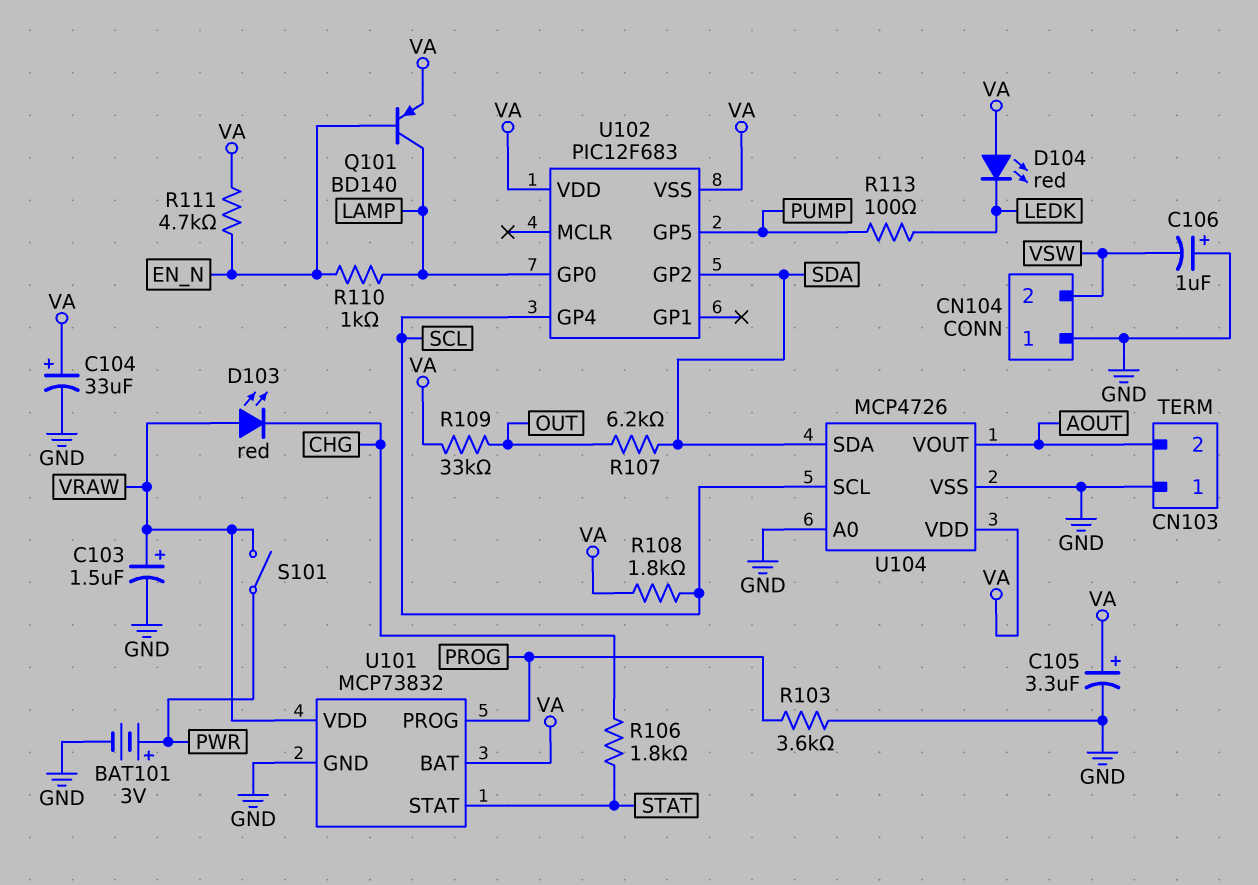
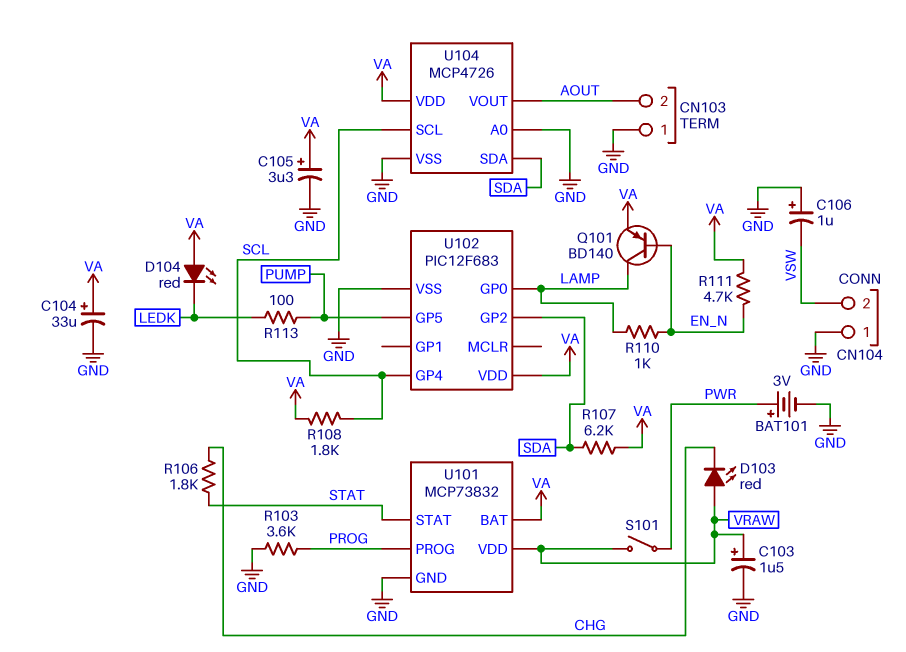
R107: 6.2k (OUT, SDA) -> 6.2k (SDA, VA)
R109: 33k (OUT, VA) -> none
U102 pin VSS: VA -> GND

